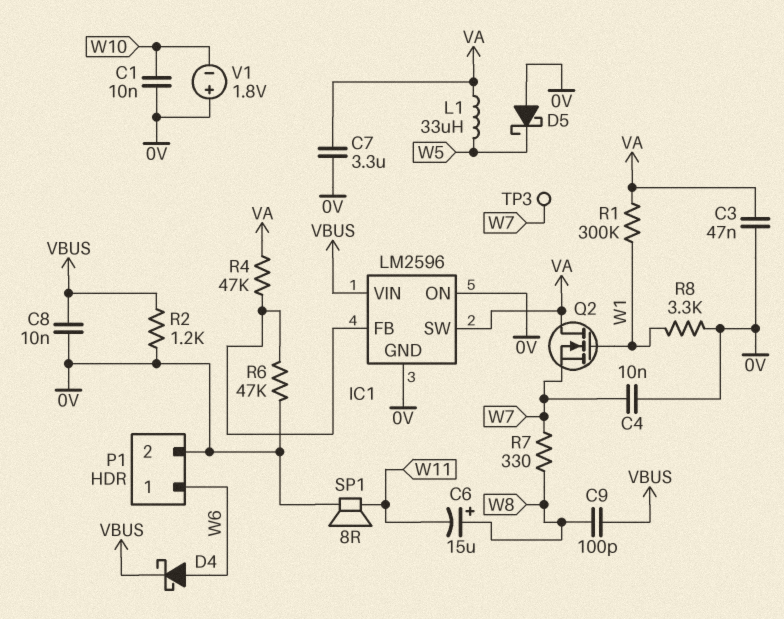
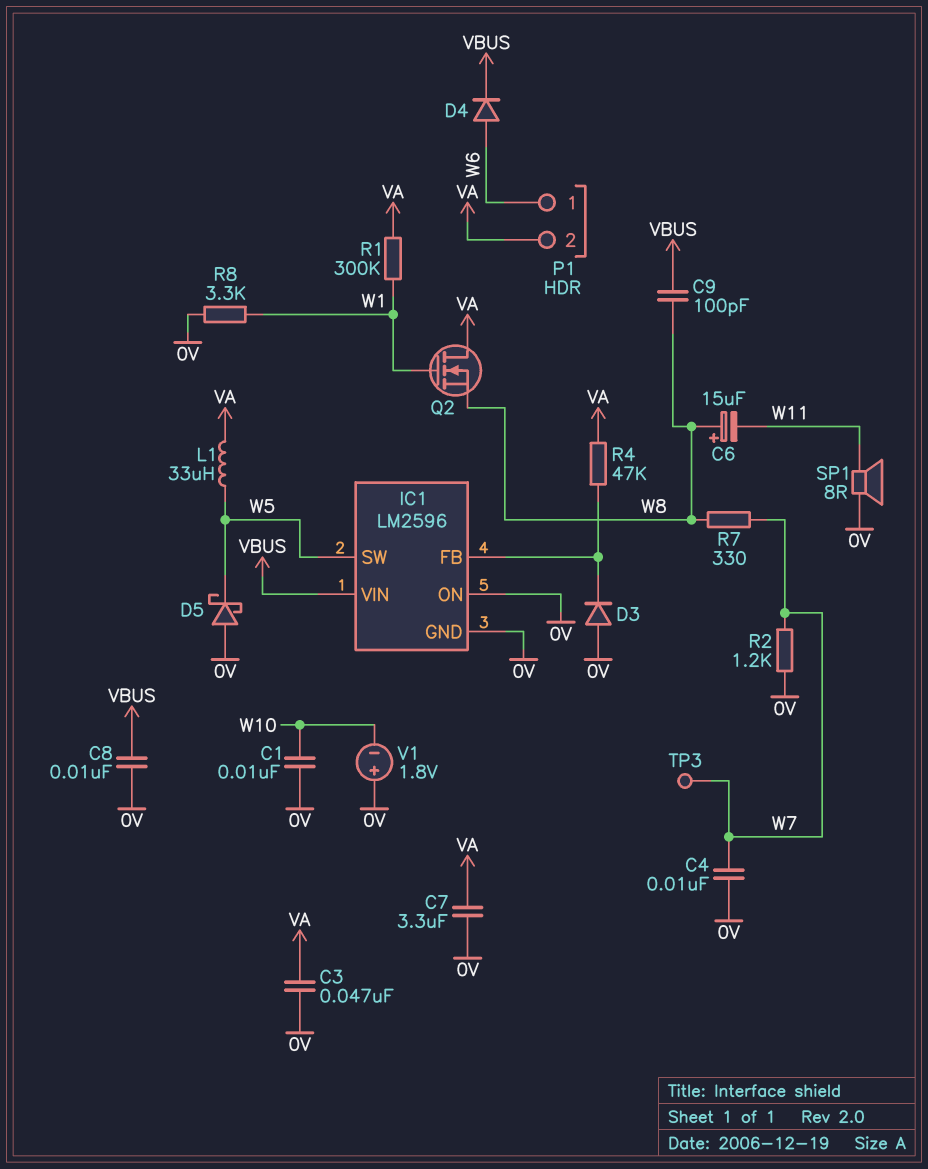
D3: none -> diode (A 0V, K IC1/FB)
D4: schottky (A W6, K VBUS) -> diode (A W6, K VBUS)
IC1 pin SW: VA -> W5
P1 pin 2: 0V -> VA
Q2: NMOS (G W1, D VA, S W7) -> NMOS (G W1, D VA, S W8)
R2: 1.2k (0V, VBUS) -> 1.2k (0V, W7)
R6: 47k (0V, IC1/FB) -> none

